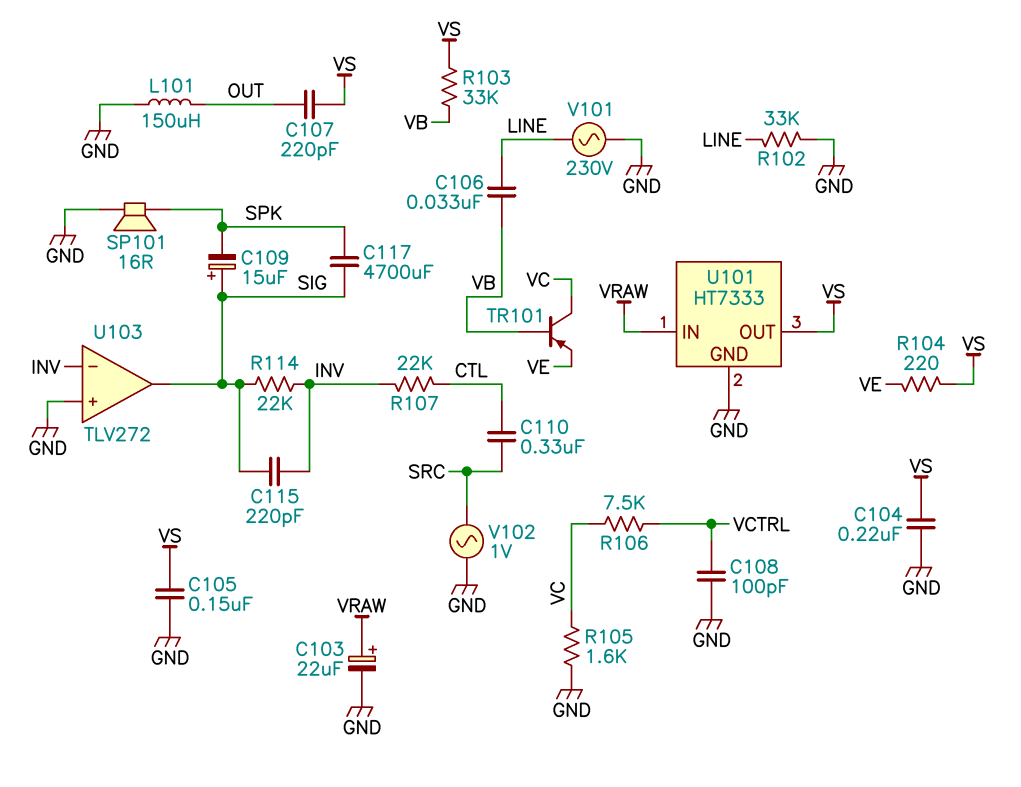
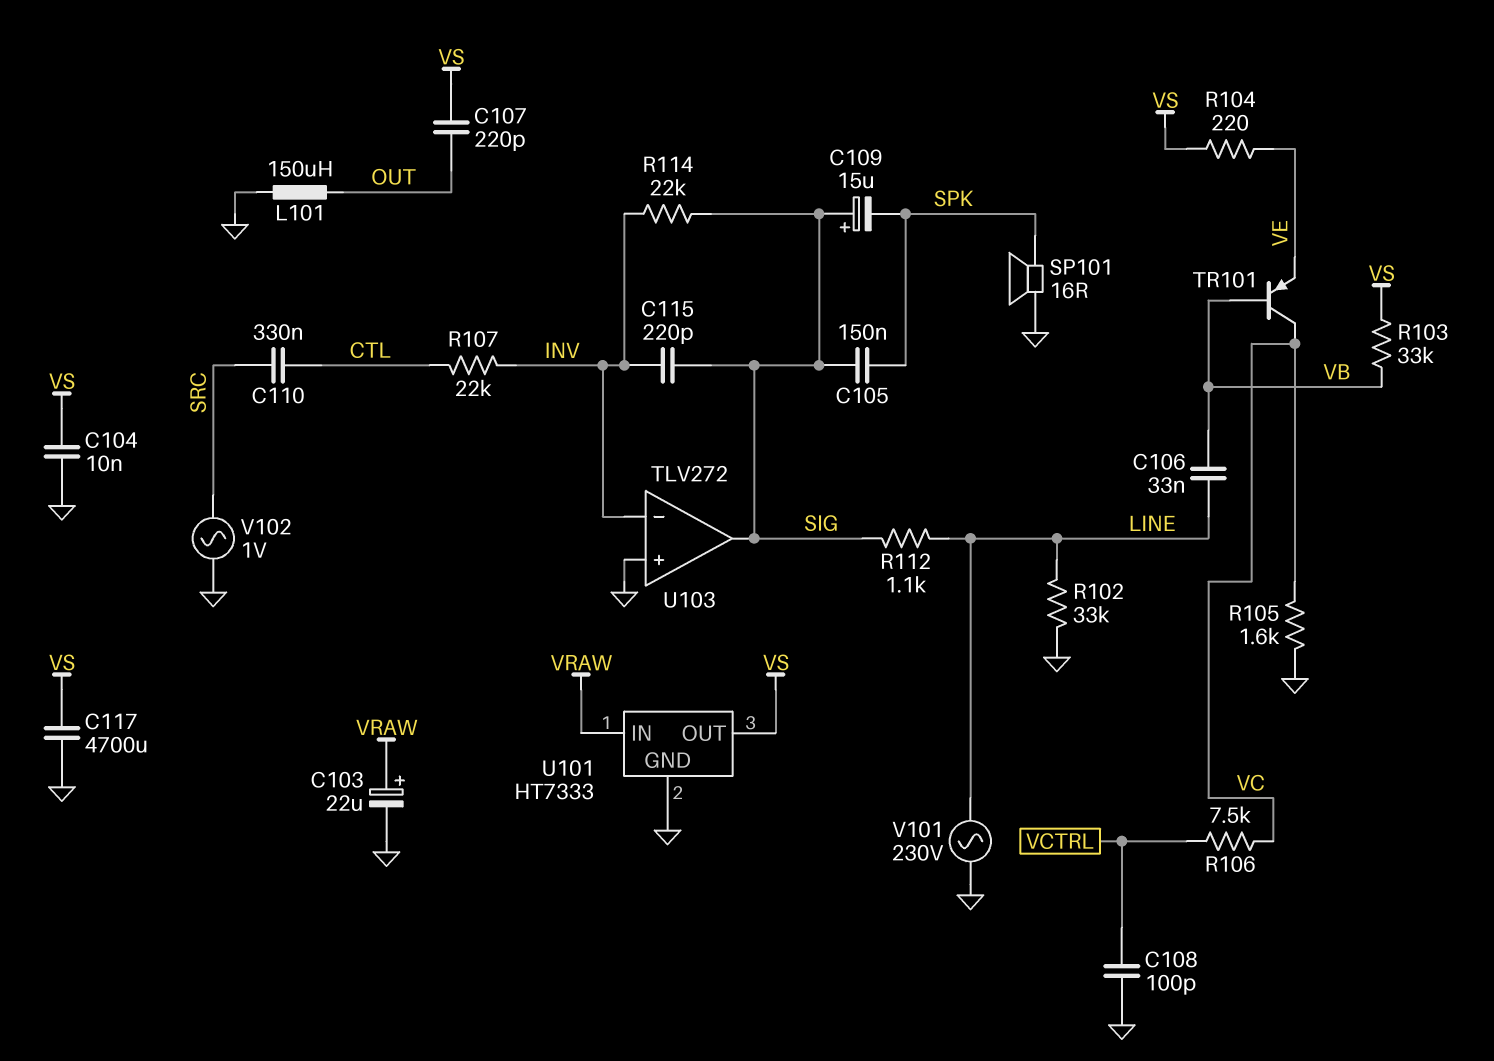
C104: 220nF (GND, VS) -> 10nF (GND, VS)
C105: 150nF (GND, VS) -> 150nF (SIG, SPK)
C117: 4700uF (SIG, SPK) -> 4700uF (GND, VS)
R112: none -> 1.1k (LINE, SIG)

